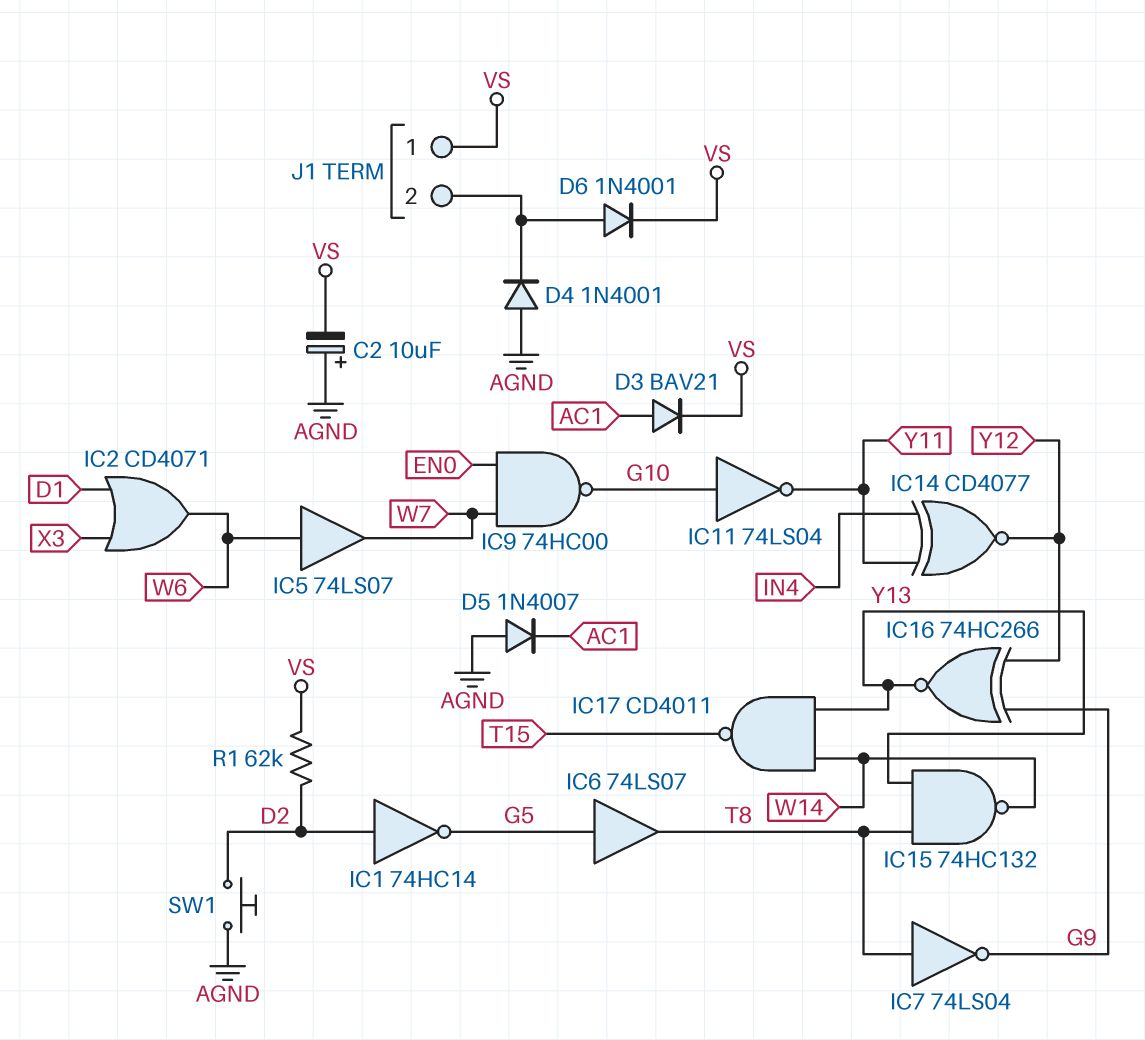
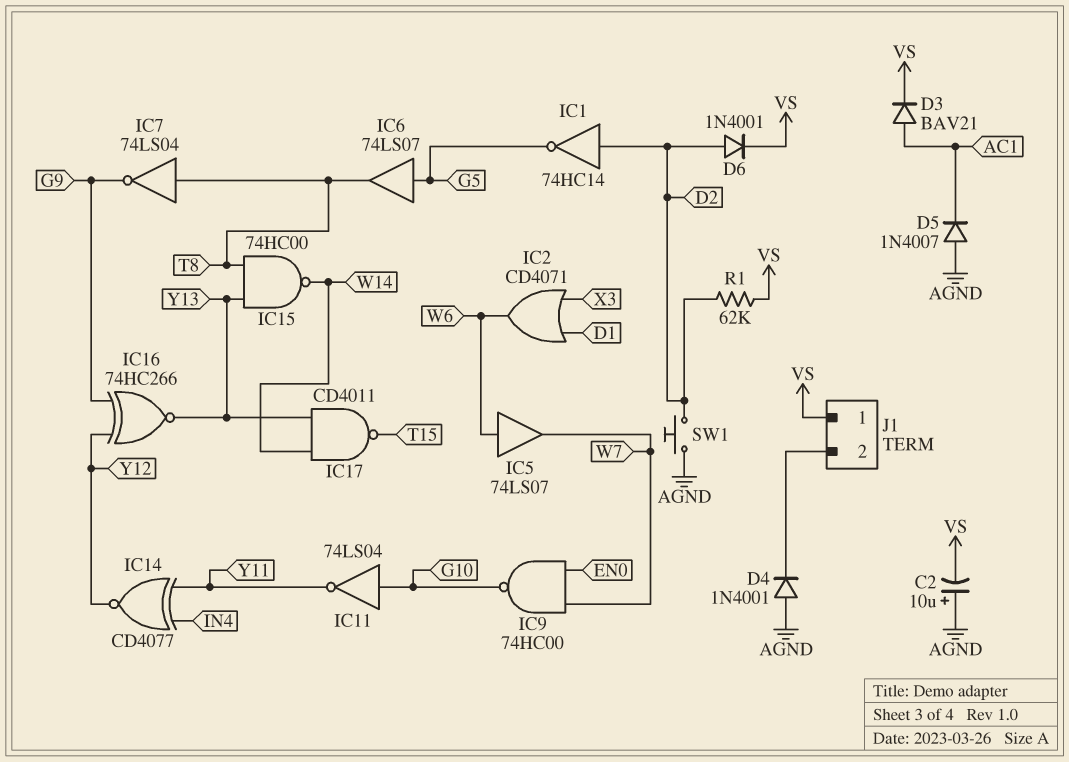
D6: diode 1N4001 (A J1/2, K VS) -> diode 1N4001 (A D2, K VS)
IC15: NAND 74HC132 (in T8, in Y13, out W14) -> NAND 74HC00 (in T8, in Y13, out W14)

